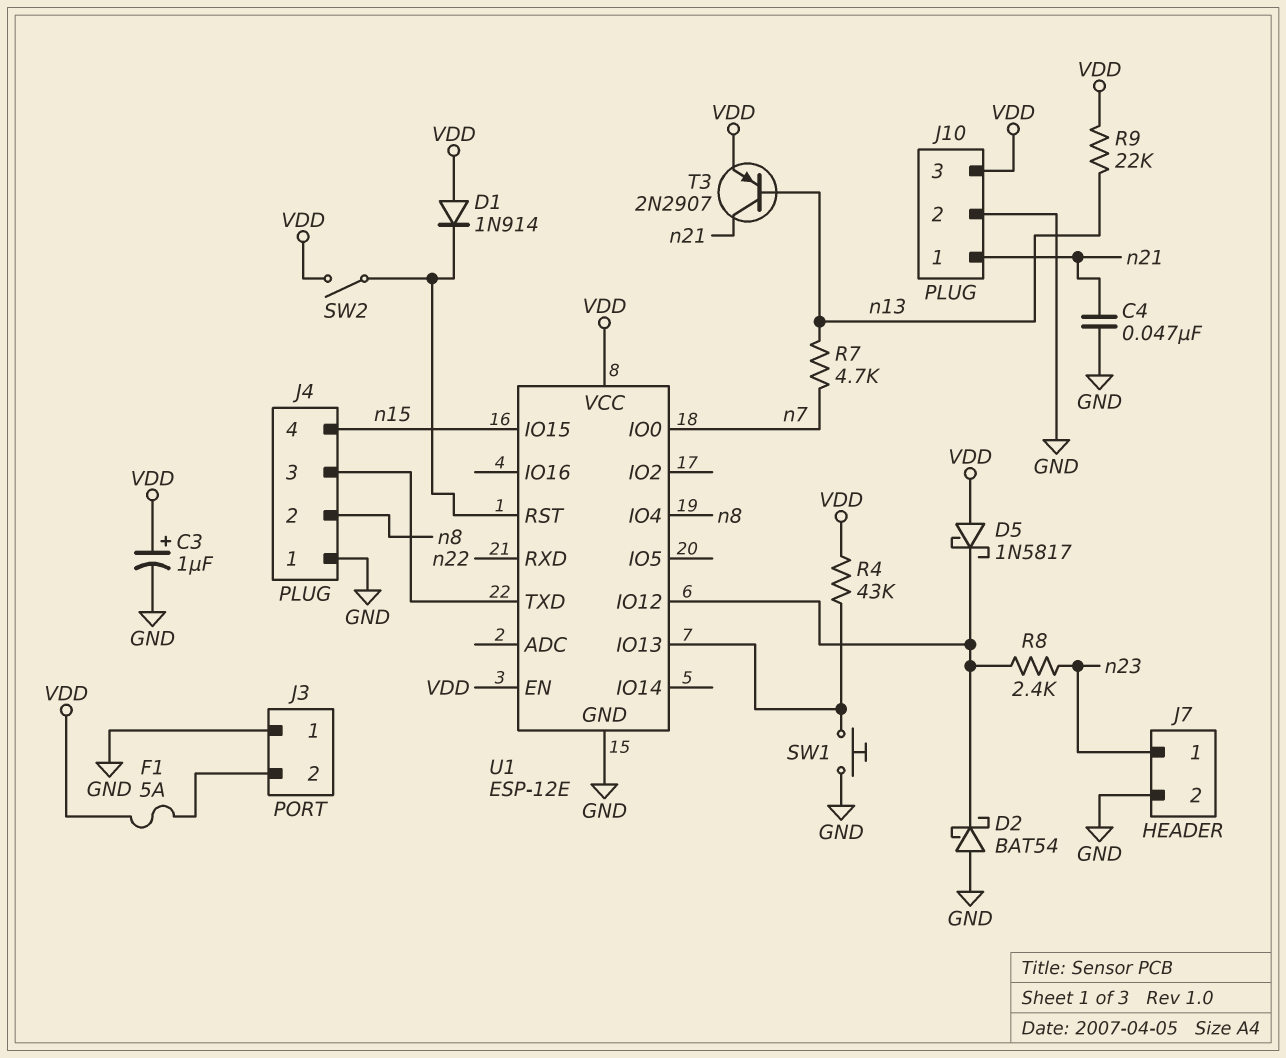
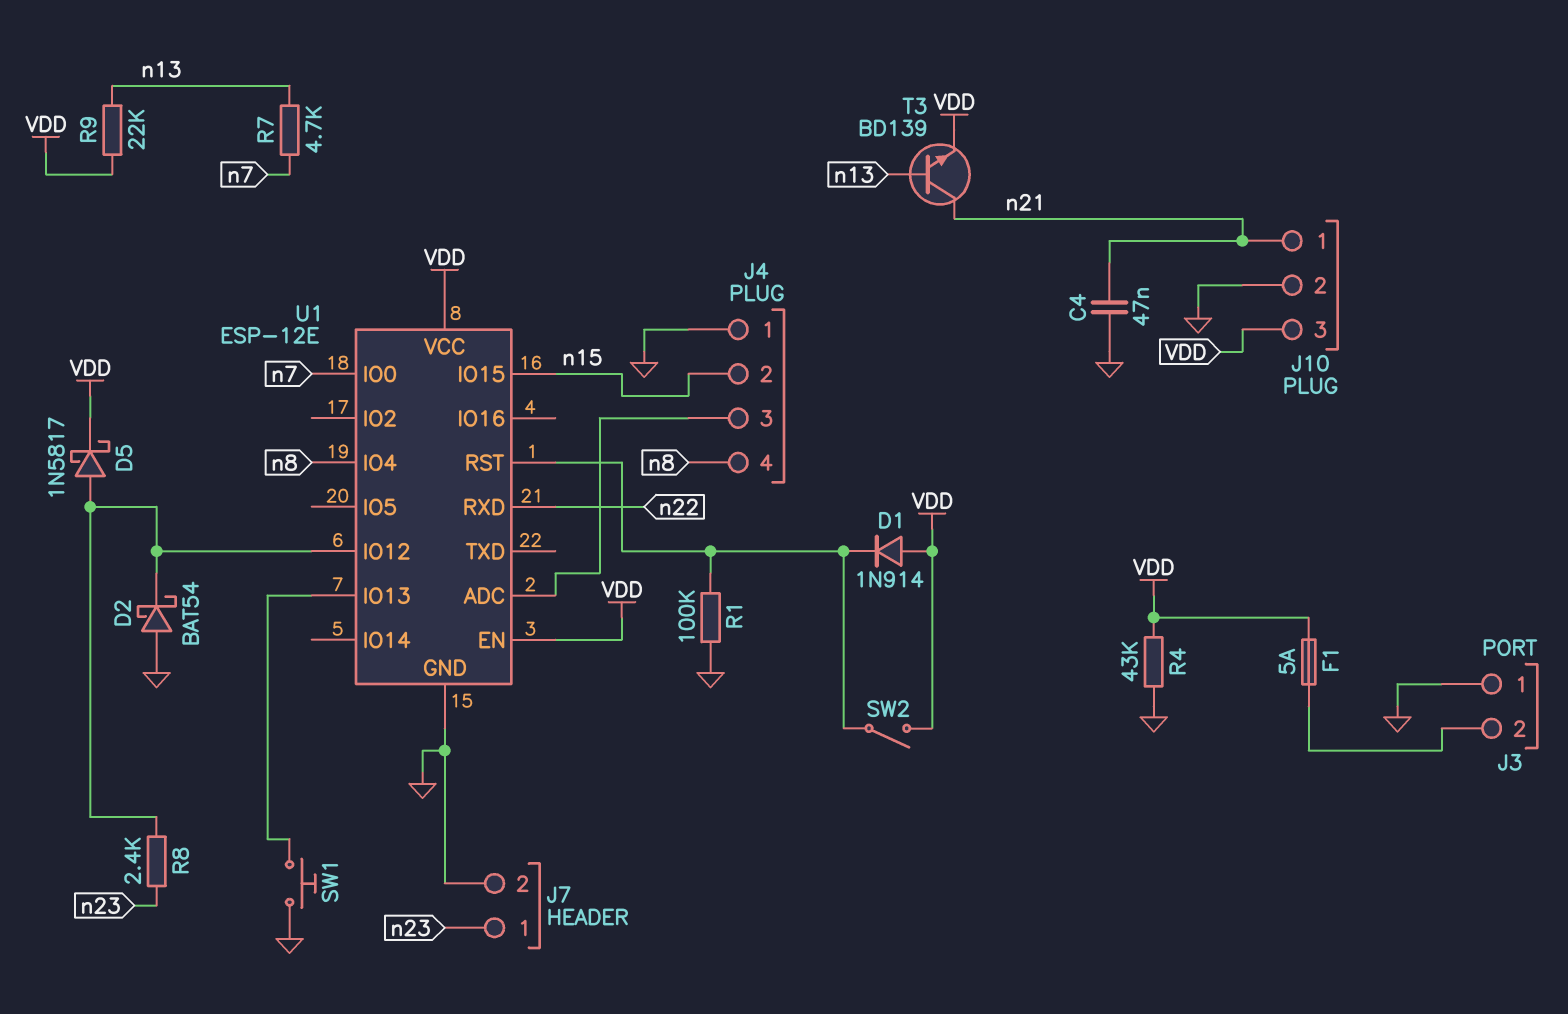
C3: 1uF (plus VDD, minus GND) -> none
D5: schottky 1N5817 (A VDD, K U1/IO12) -> schottky 1N5817 (A U1/IO12, K VDD)
J4 pin 2: n8 -> n15
J4 pin 4: n15 -> n8
R1: none -> 100k (GND, U1/RST)
R4: 43k (U1/IO13, VDD) -> 43k (GND, VDD)
T3: PNP 2N2907 (B n13, C n21, E VDD) -> NPN BD139 (B n13, C n21, E VDD)
U1 pin ADC: none -> J4/3
U1 pin TXD: J4/3 -> none

